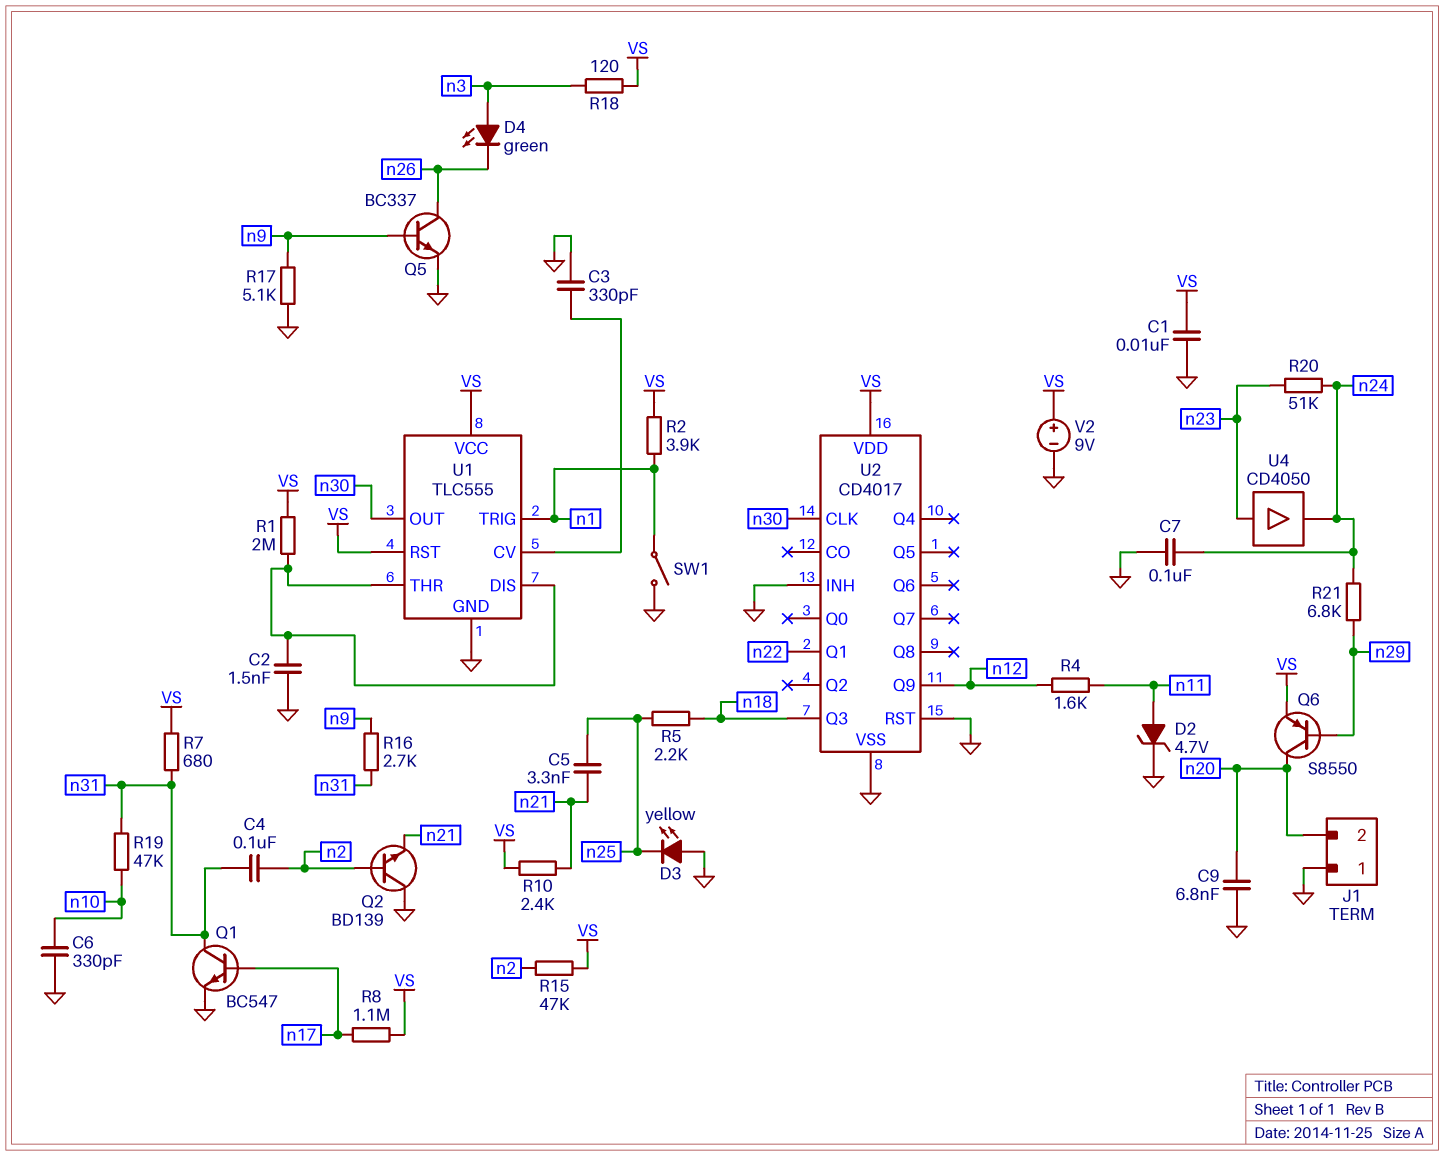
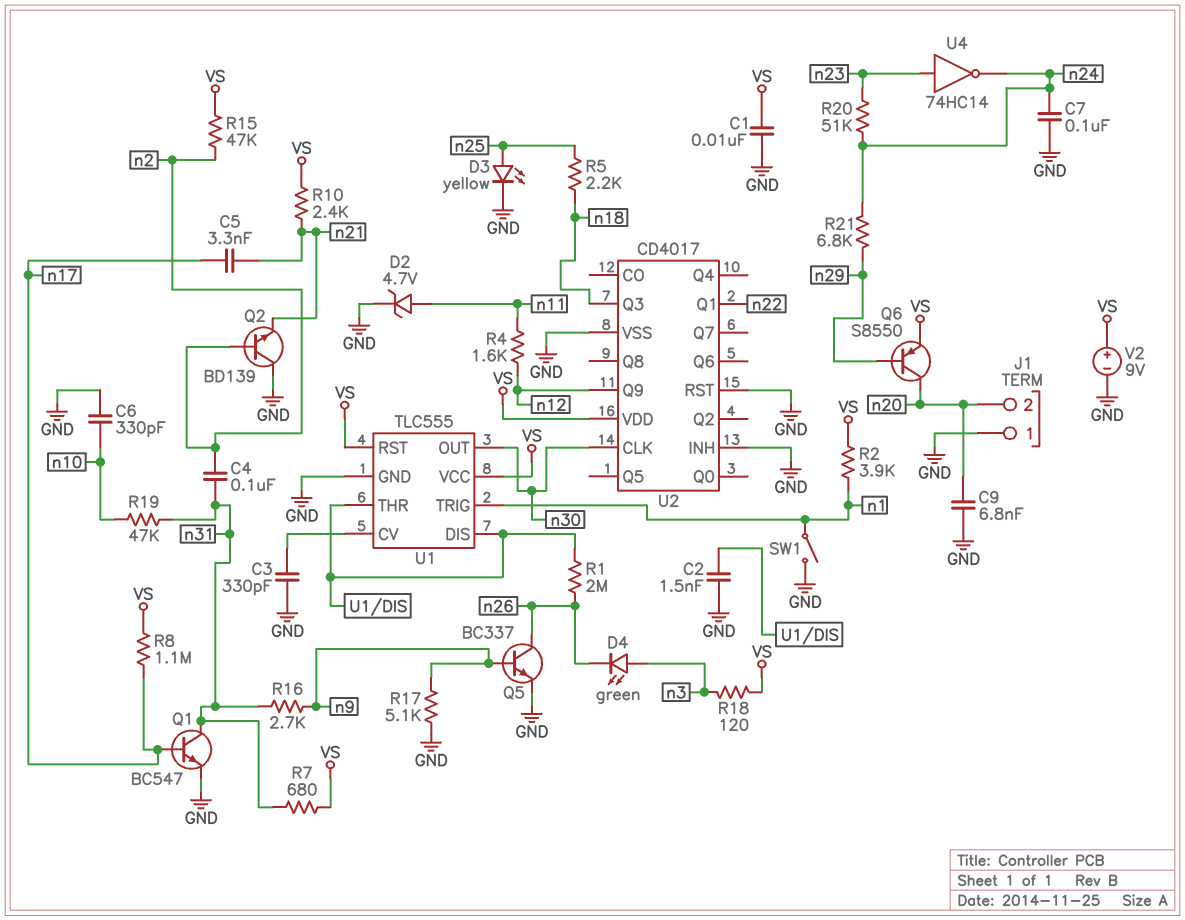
C5: 3.3nF (n21, n25) -> 3.3nF (n17, n21)
D3: LED yellow (A GND, K n25) -> LED yellow (A n25, K GND)
R1: 2M (U1/DIS, VS) -> 2M (U1/DIS, n26)
U4: buffer CD4050 (in n23, out n24) -> NOT 74HC14 (in n23, out n24)

